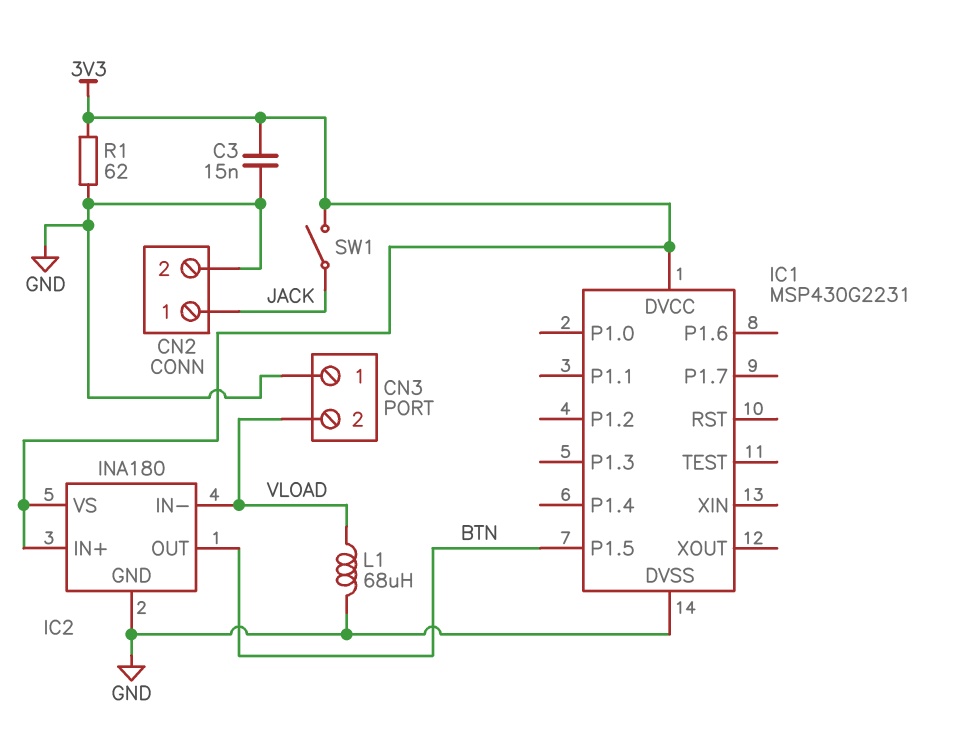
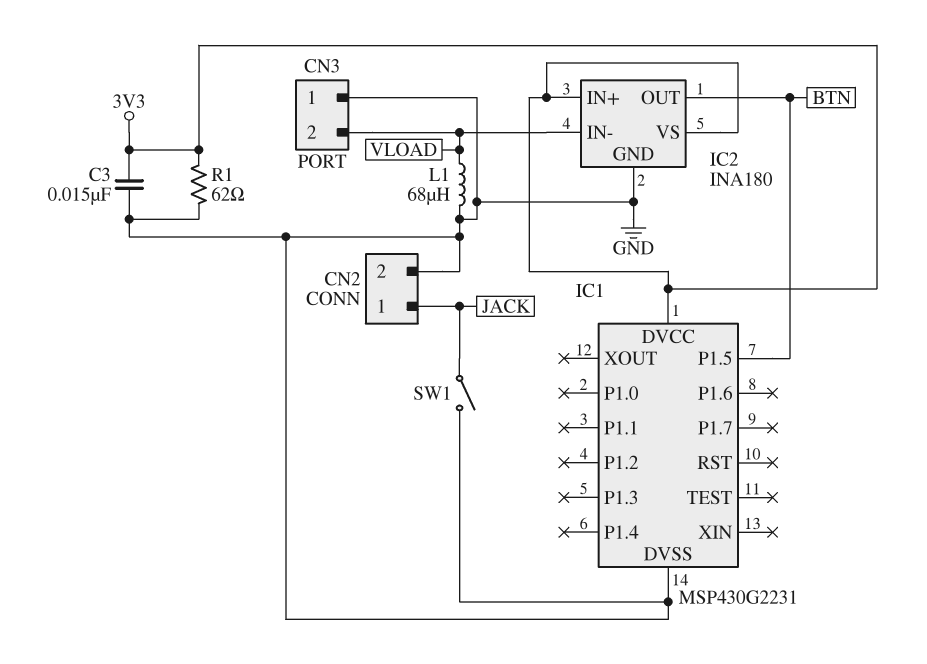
SW1: switch (3V3, JACK) -> switch (GND, JACK)

